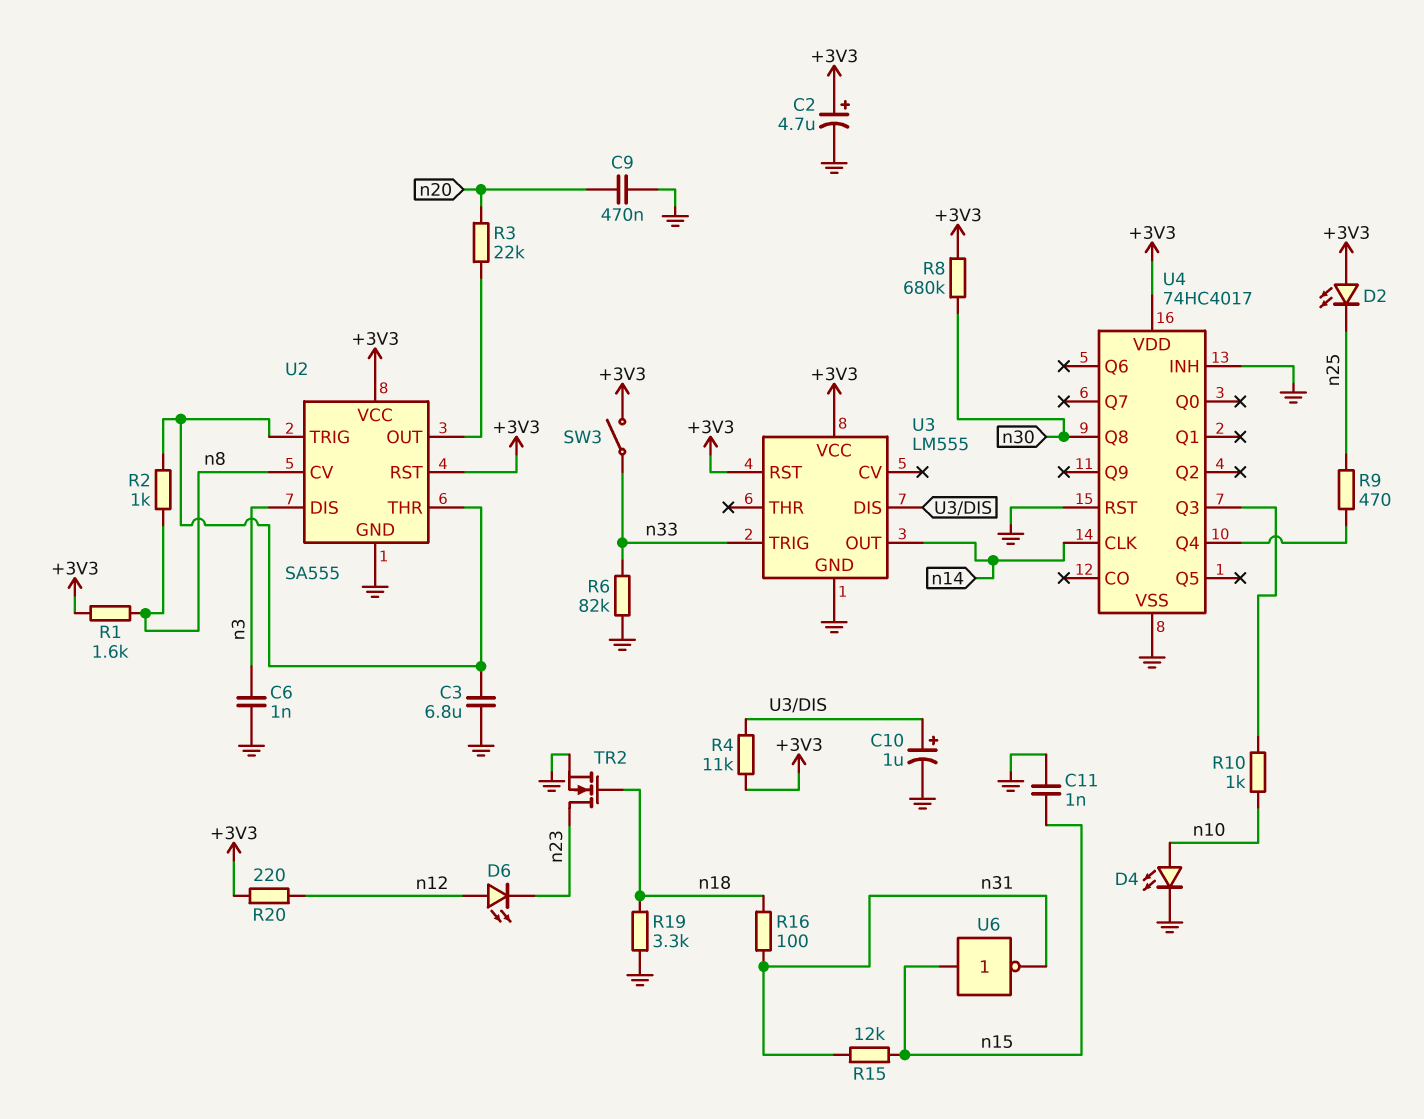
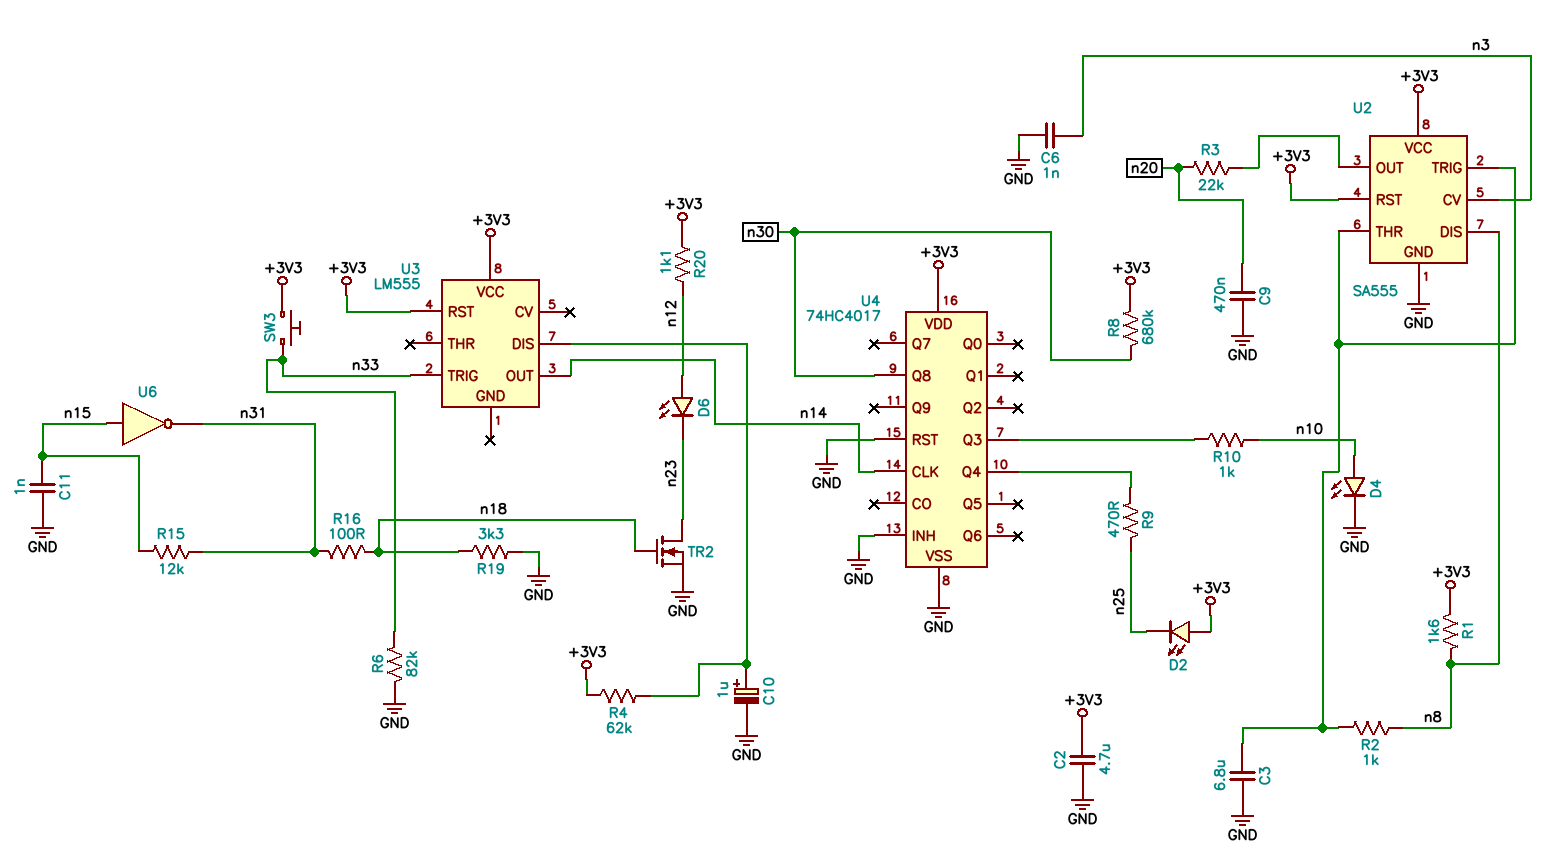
C2: 4.7uF (plus +3V3, minus GND) -> 4.7uF (+3V3, GND)
R4: 11k (+3V3, U3/DIS) -> 62k (+3V3, U3/DIS)
R20: 220 (+3V3, n12) -> 1.1k (+3V3, n12)
SW3: switch (+3V3, n33) -> button (+3V3, n33)
U2 pin CV: n8 -> n3
U2 pin DIS: n3 -> n8
U3 pin GND: GND -> none

